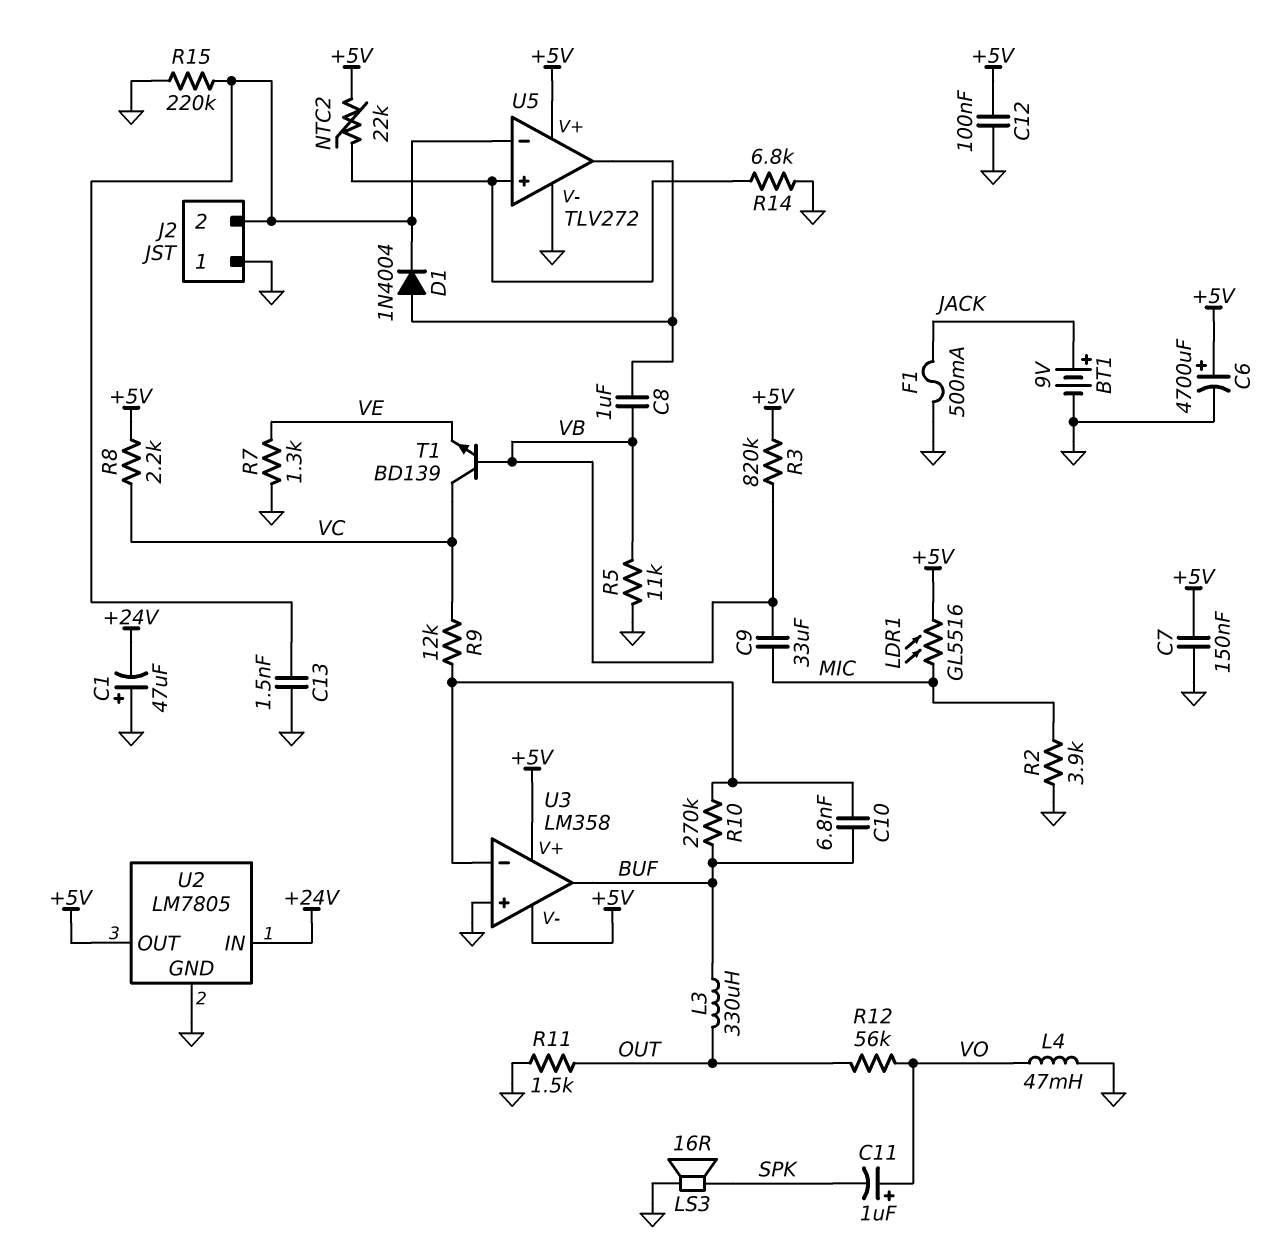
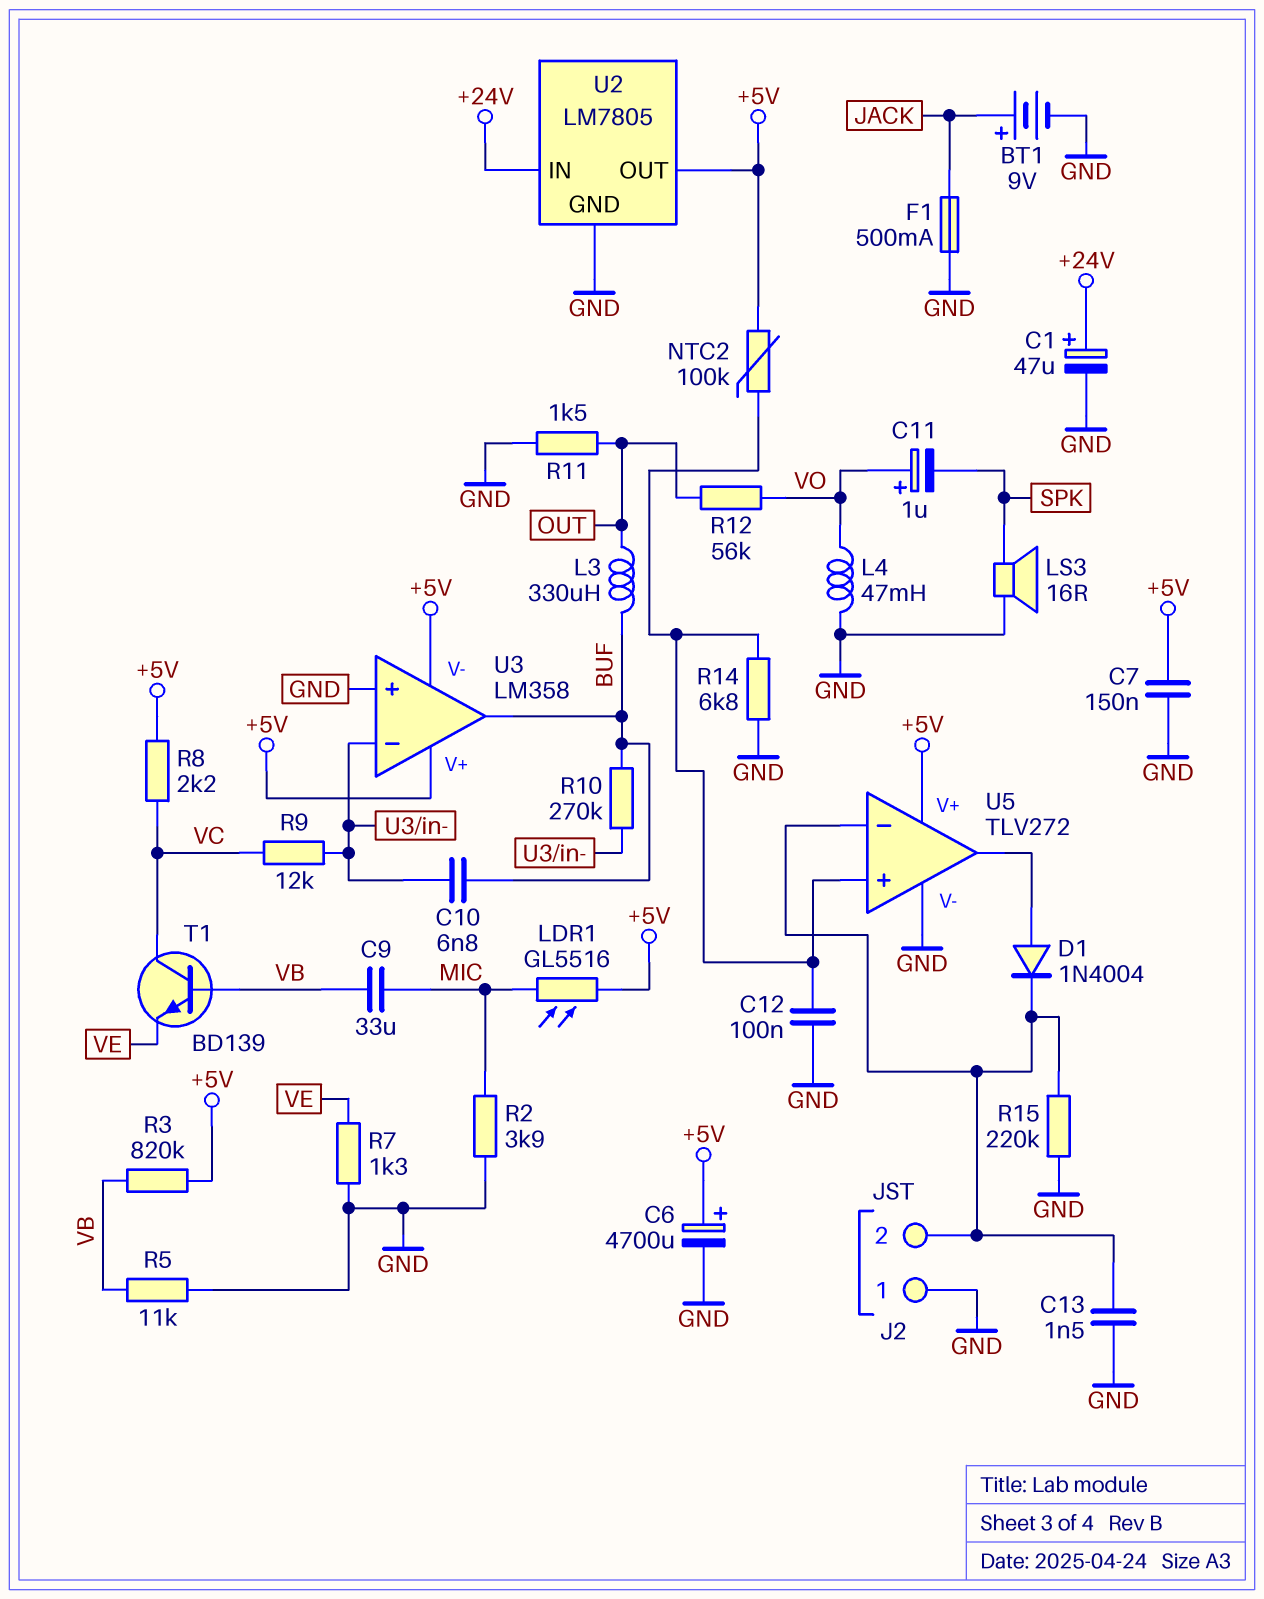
C1: 47uF (plus GND, minus +24V) -> 47uF (plus +24V, minus GND)
C8: 1uF (U5/out, VB) -> none
C12: 100nF (+5V, GND) -> 100nF (GND, U5/in+)
NTC2: 22k (+5V, U5/in+) -> 100k (+5V, U5/in+)

